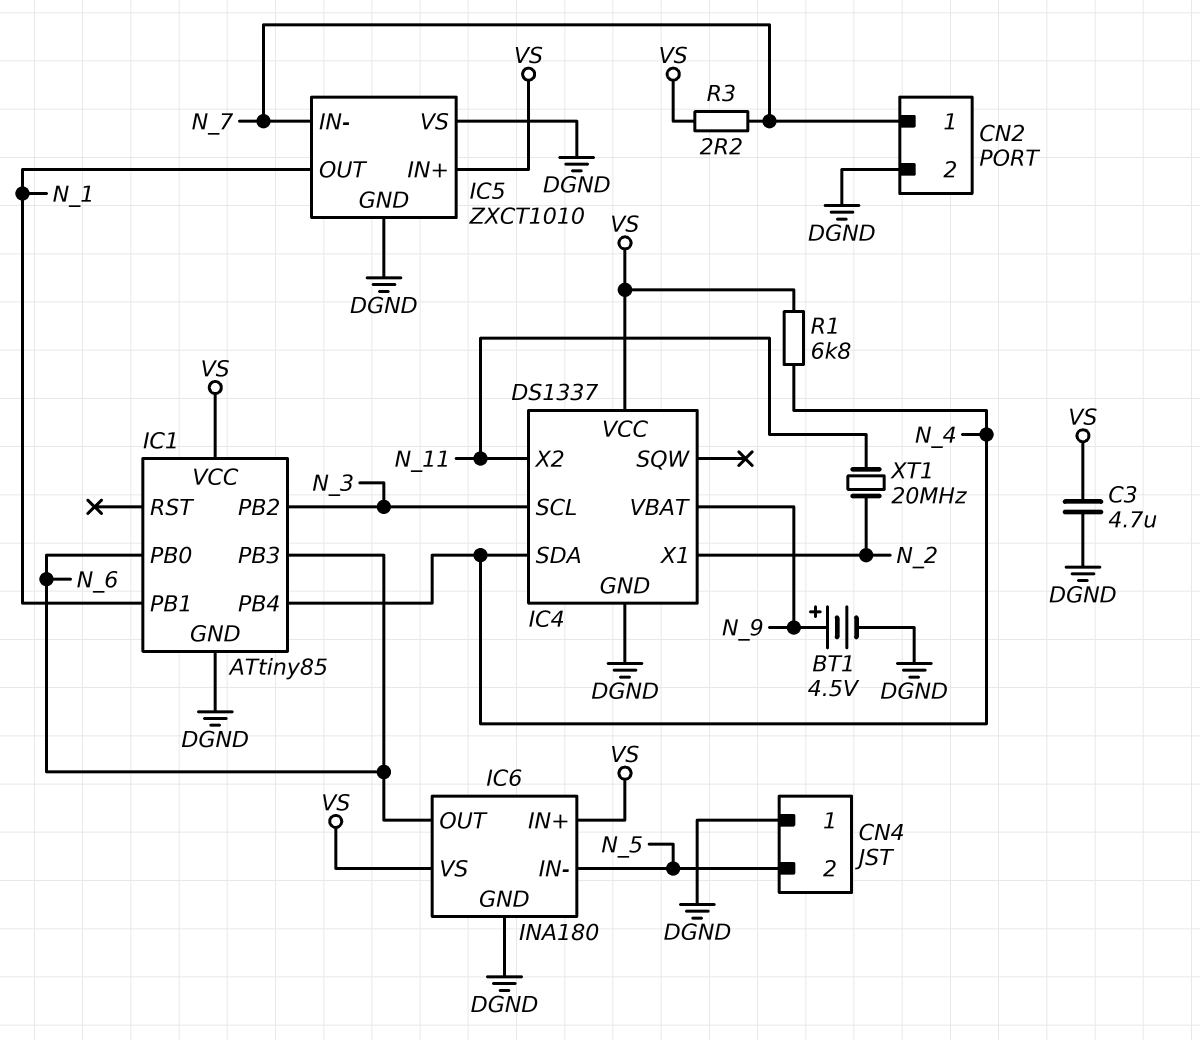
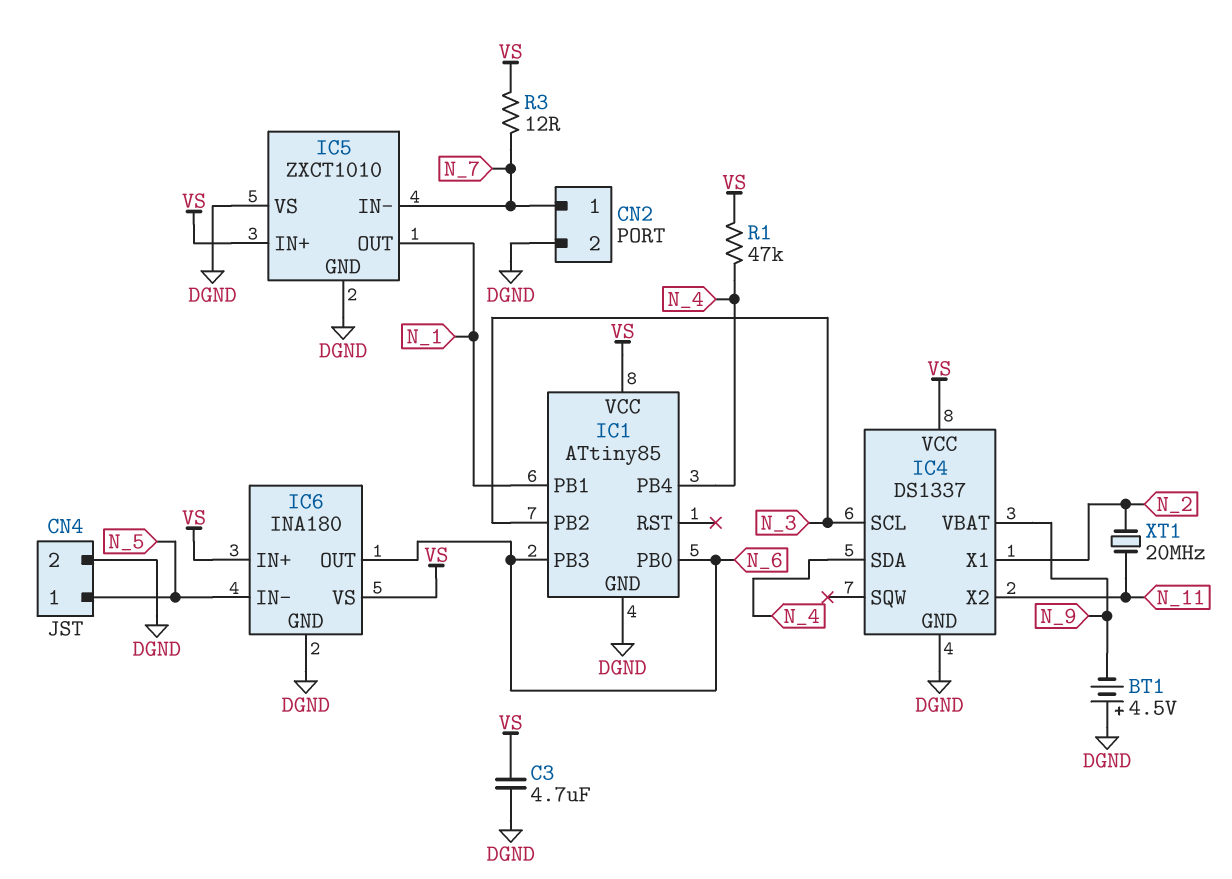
BT1: 4.5V (plus N_9, minus DGND) -> 4.5V (plus DGND, minus N_9)
CN4 pin 1: DGND -> N_5
CN4 pin 2: N_5 -> DGND
R1: 6.8k (N_4, VS) -> 47k (N_4, VS)
R3: 2.2 (N_7, VS) -> 12 (N_7, VS)

